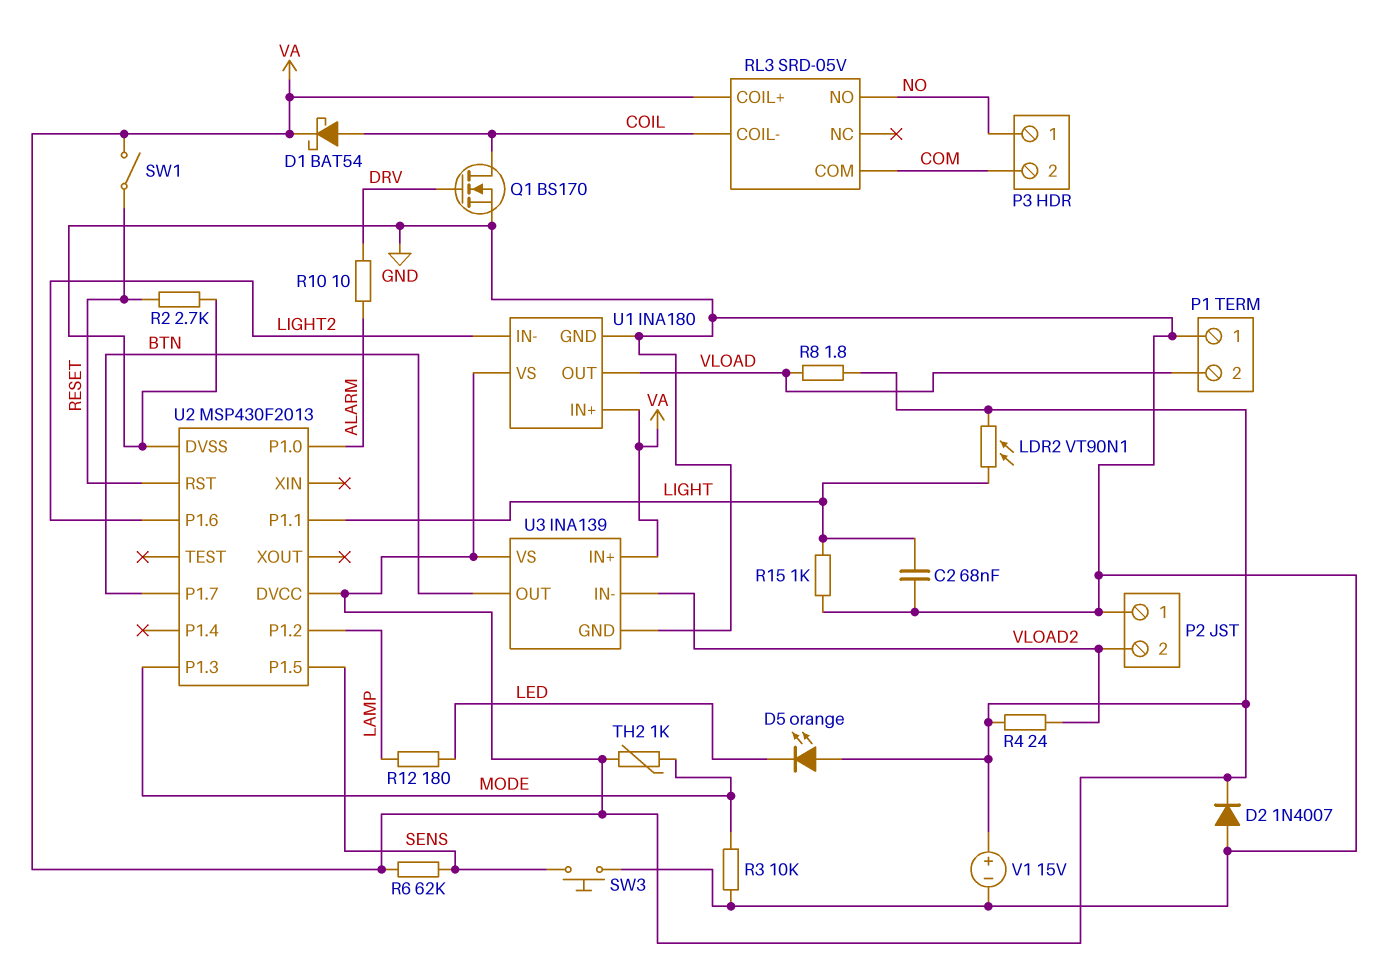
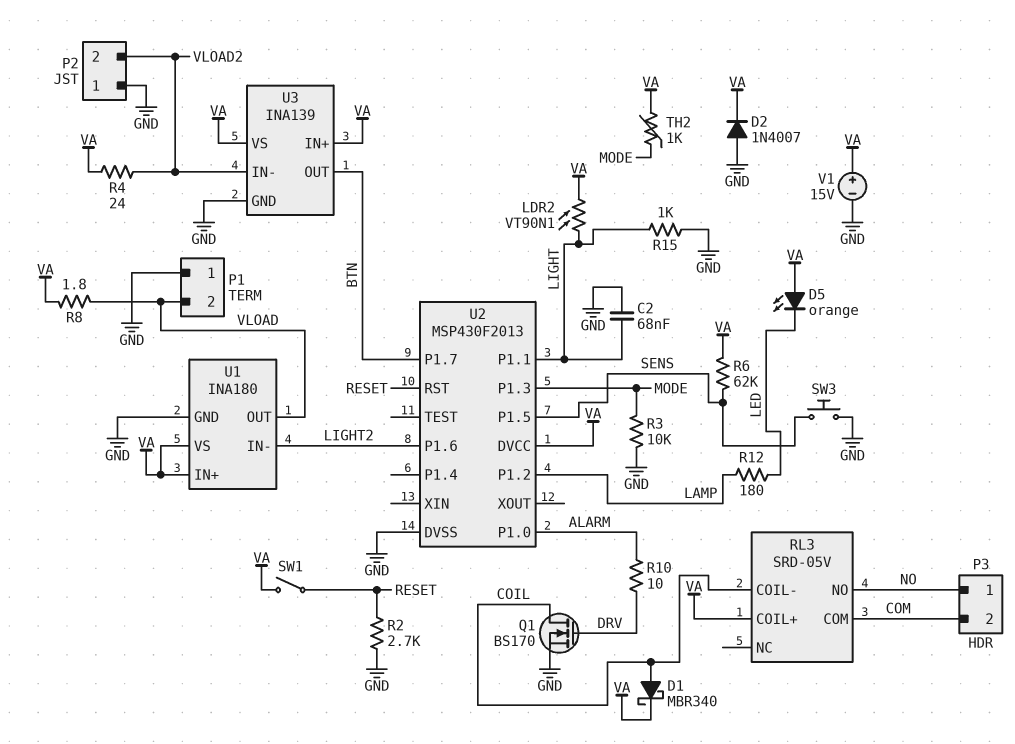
D1: schottky BAT54 (A COIL, K VA) -> schottky MBR340 (A COIL, K VA)

